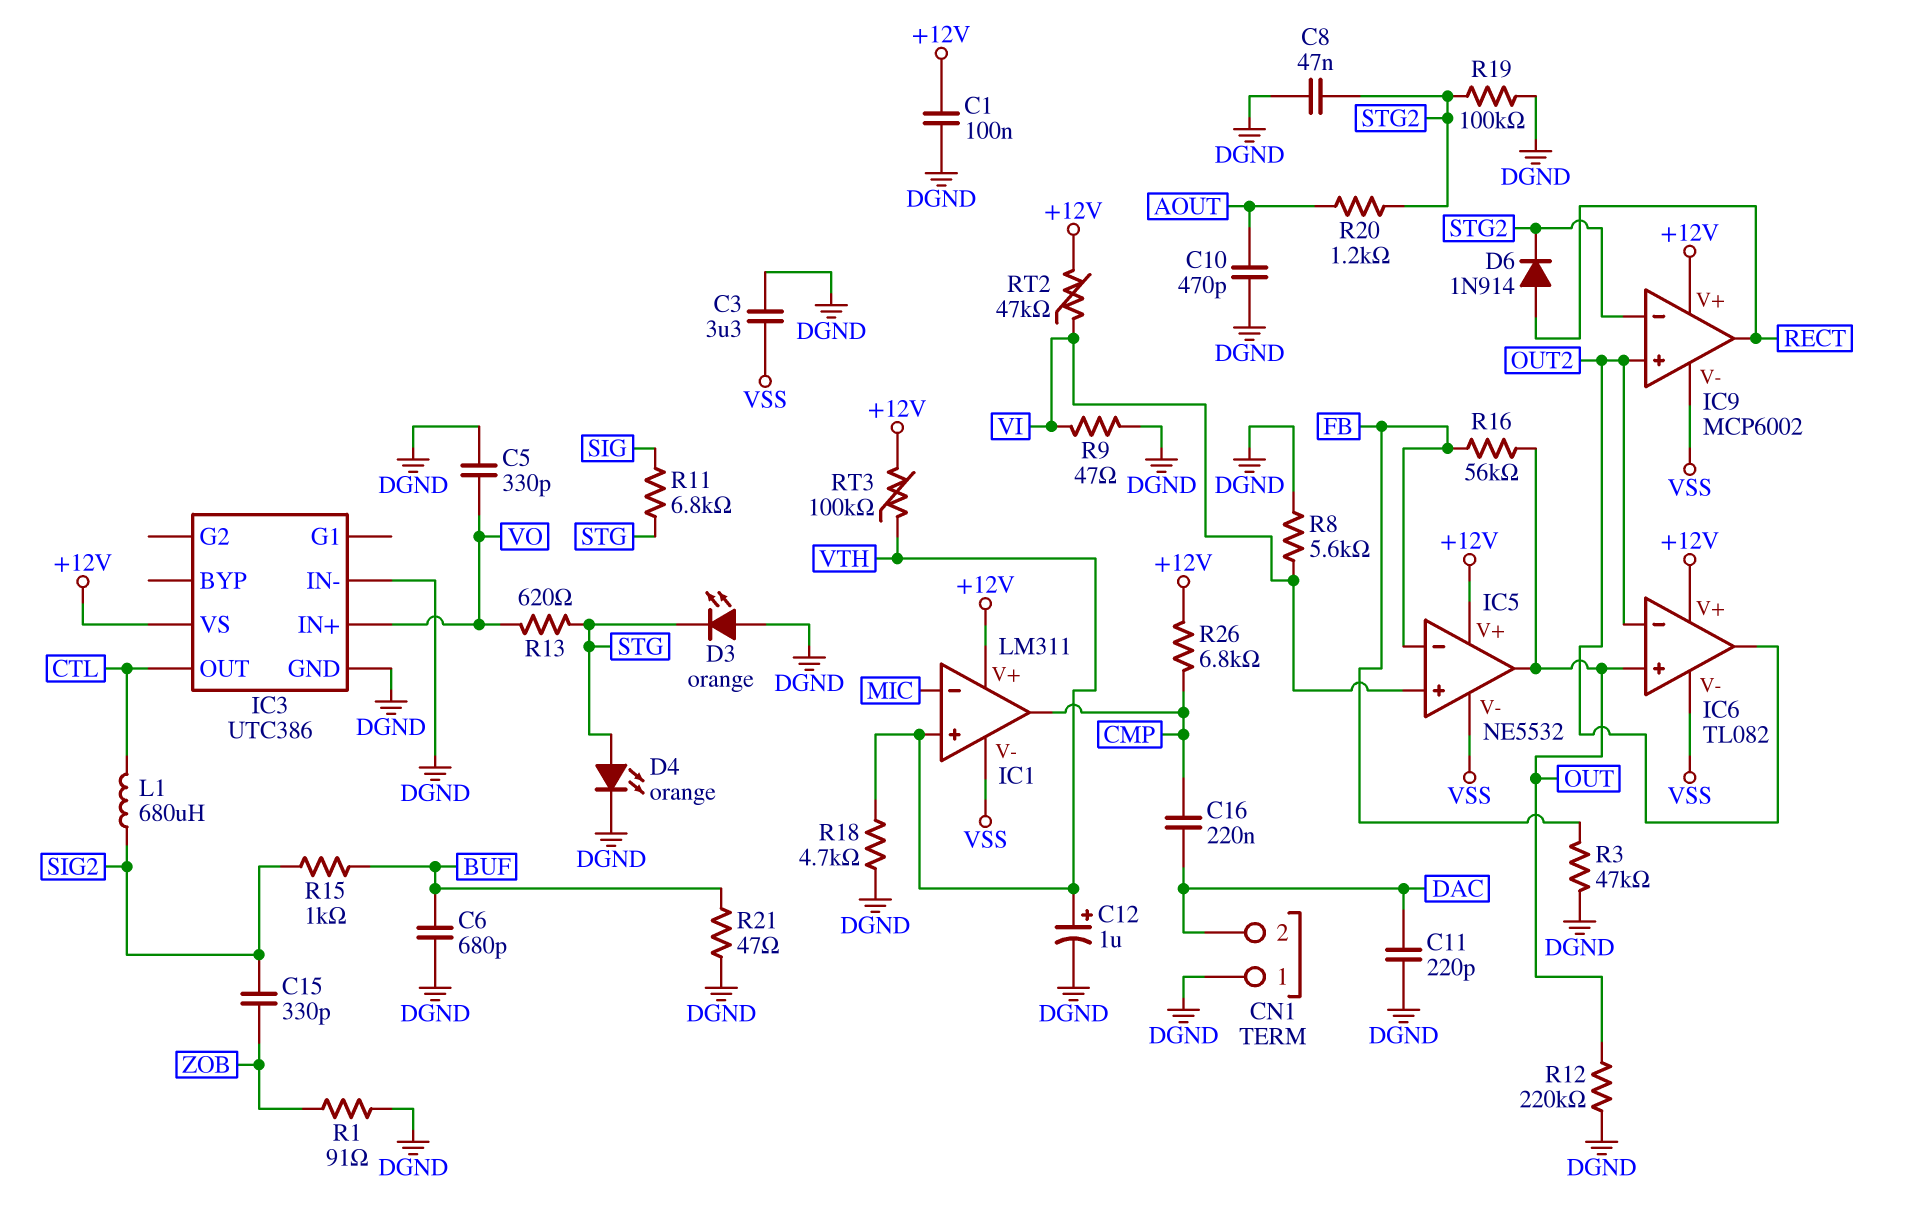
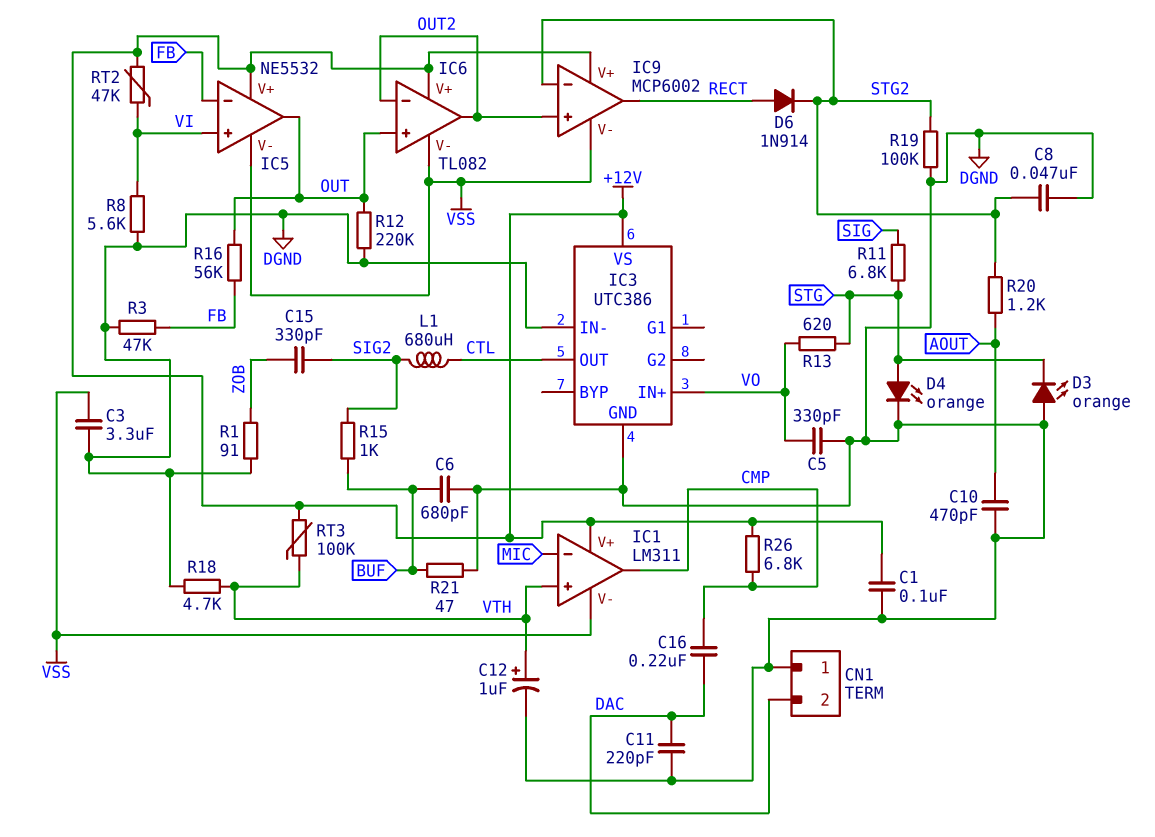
R9: 47 (DGND, VI) -> none

